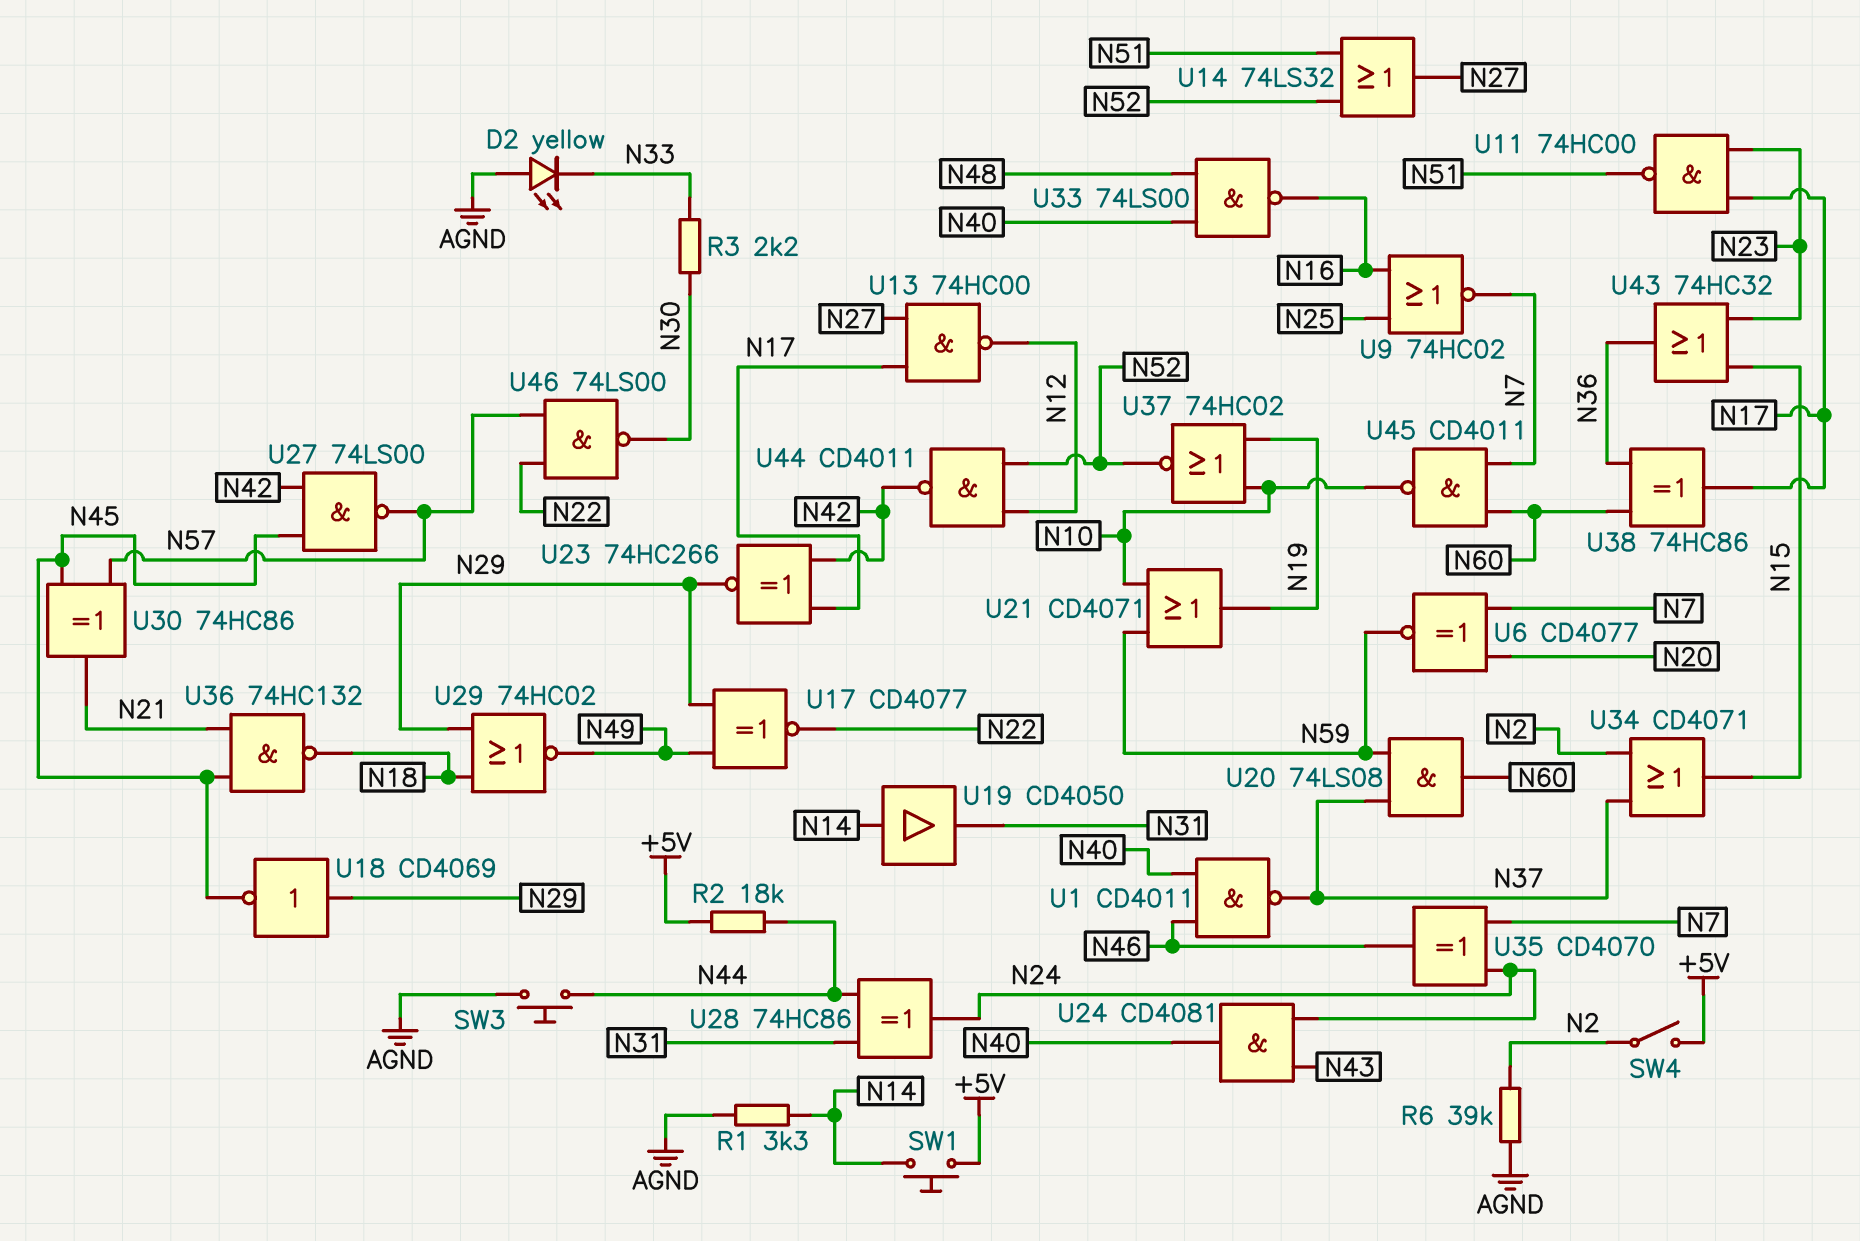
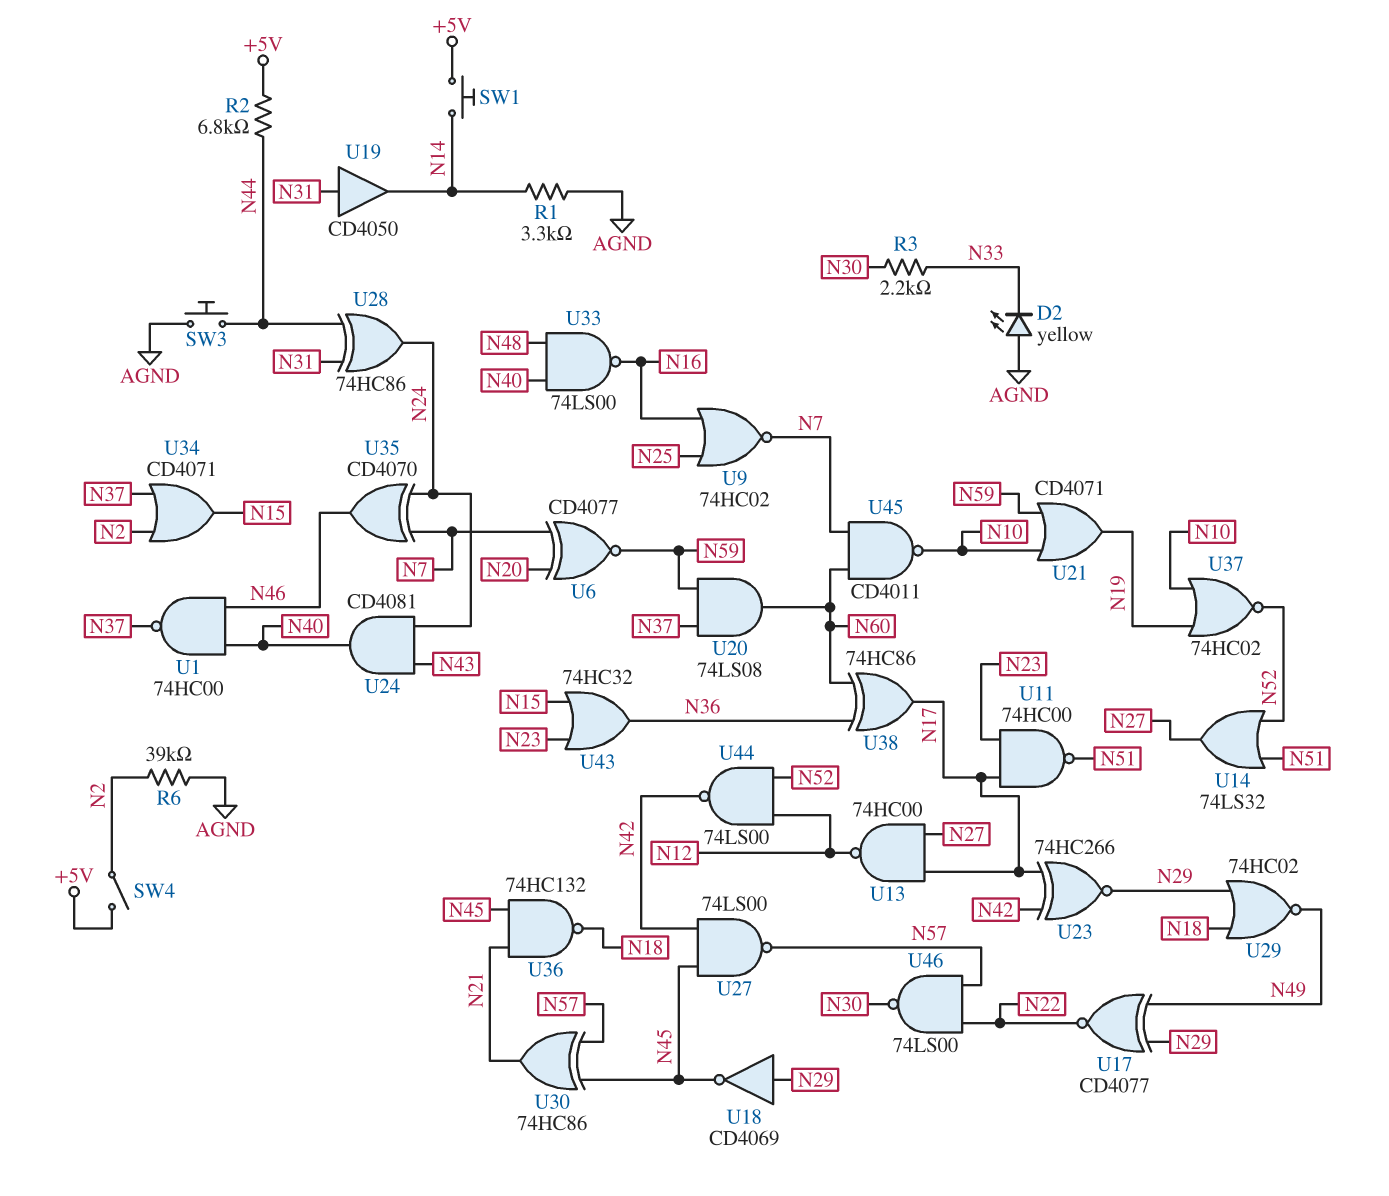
R2: 18k (+5V, N44) -> 6.8k (+5V, N44)
U1: NAND CD4011 (in N40, in N46, out N37) -> NAND 74HC00 (in N40, in N46, out N37)
U19: buffer CD4050 (in N14, out N31) -> buffer CD4050 (in N31, out N14)
U44: NAND CD4011 (in N12, in N52, out N42) -> NAND 74LS00 (in N12, in N52, out N42)

